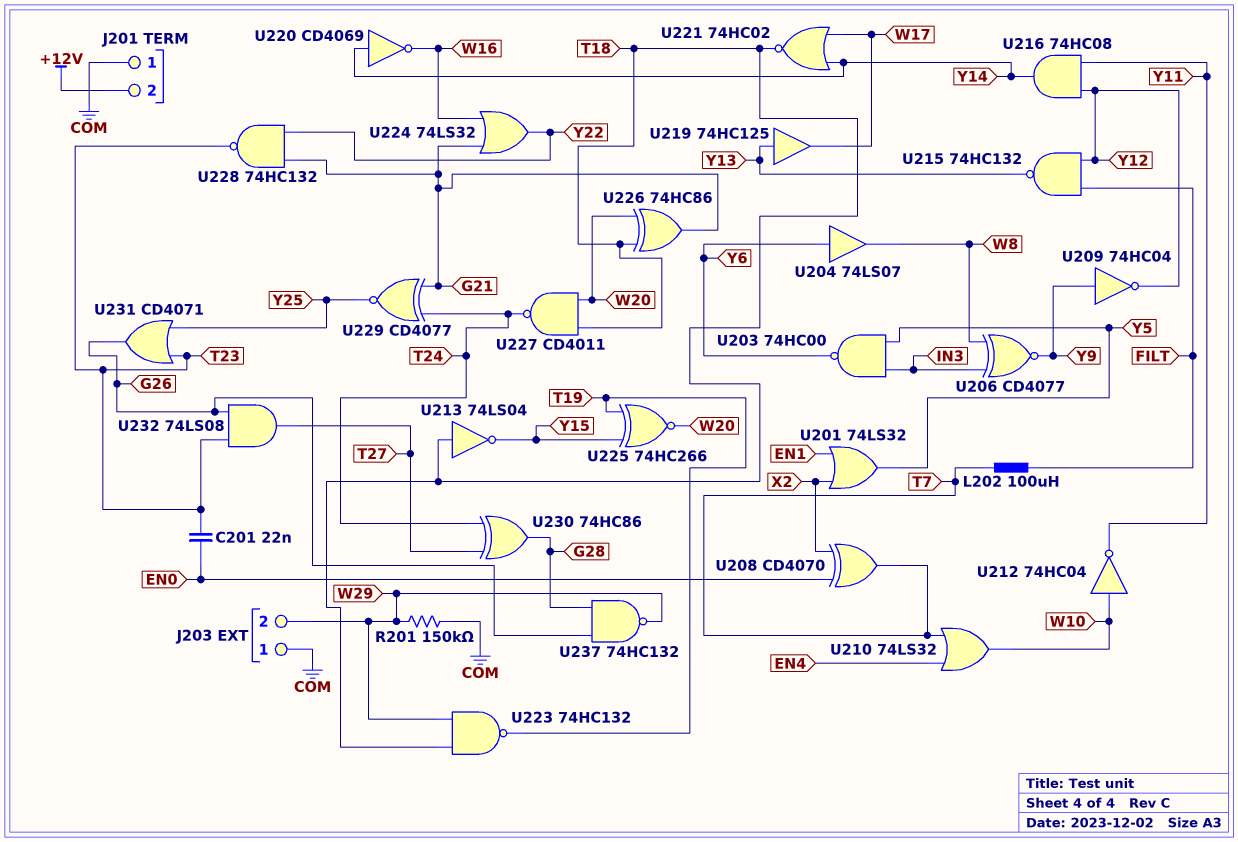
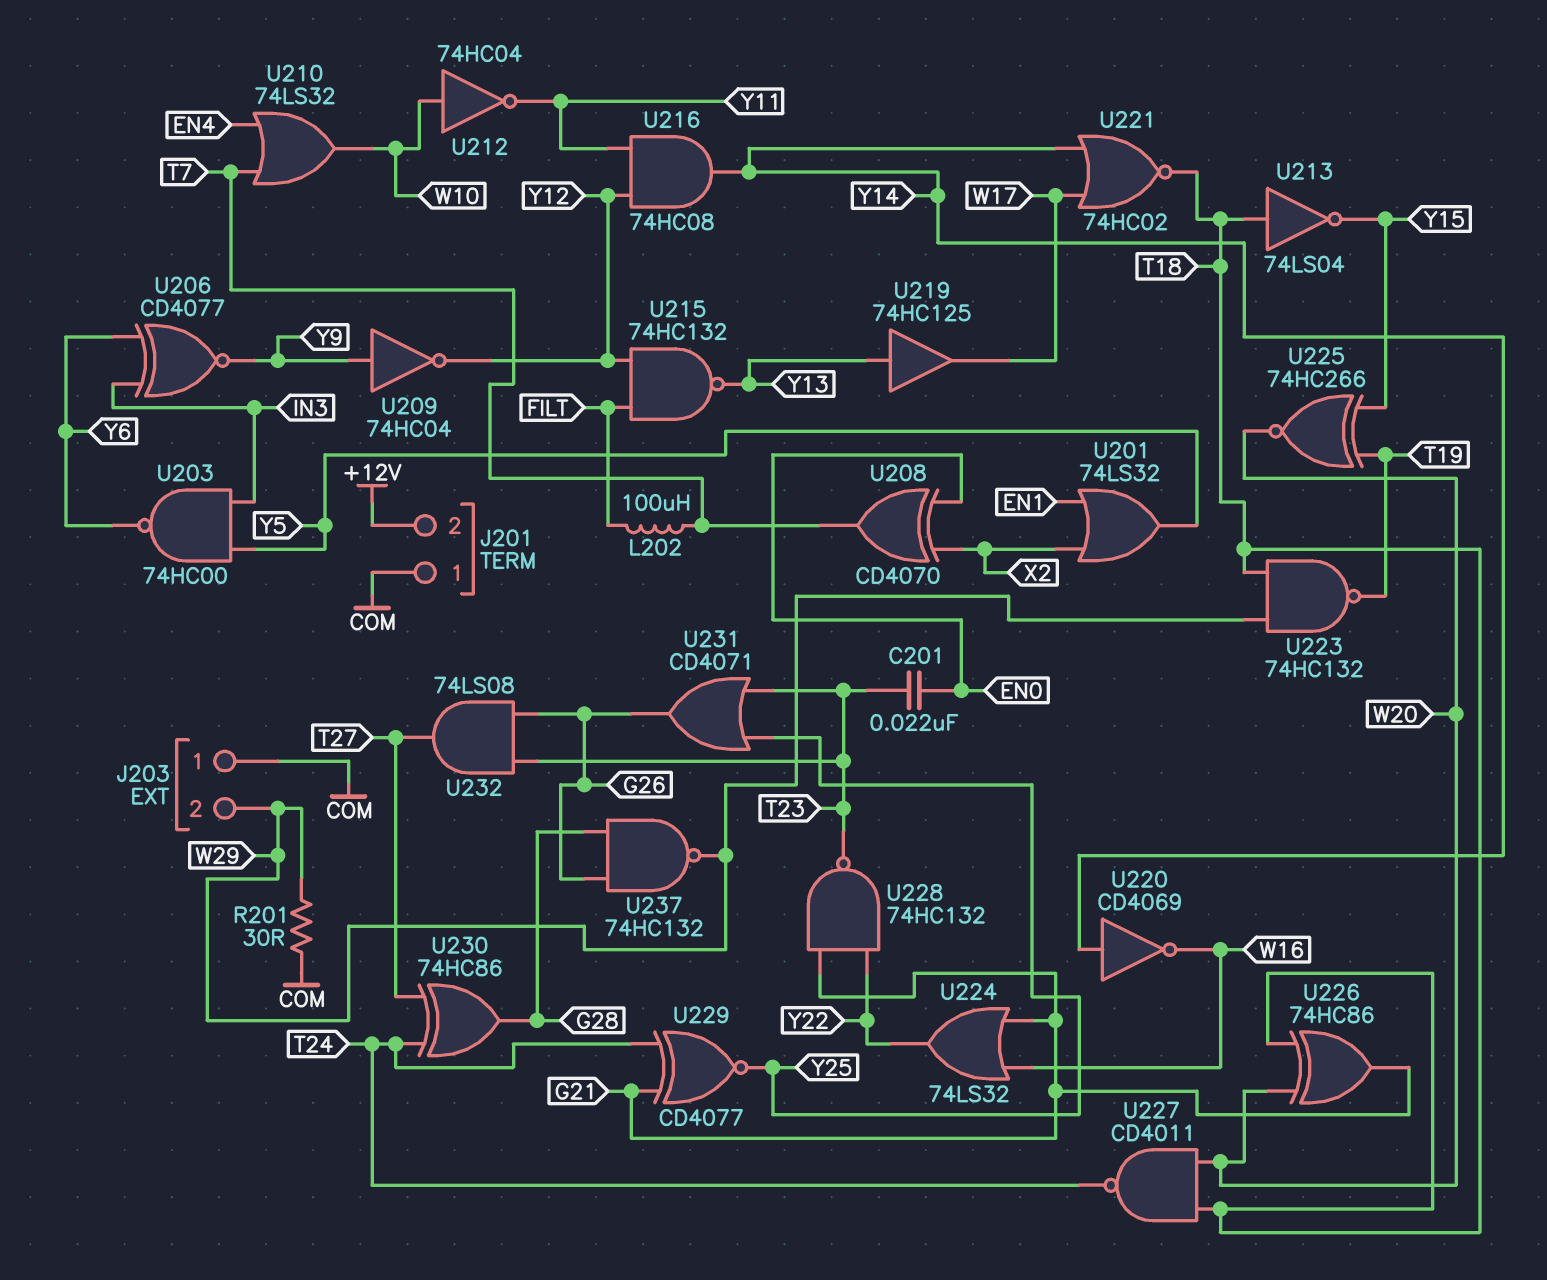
R201: 150k (COM, W29) -> 30 (COM, W29)
U204: buffer 74LS07 (in Y6, out W8) -> none
U206: XNOR CD4077 (in IN3, in W8, out Y9) -> XNOR CD4077 (in IN3, in Y6, out Y9)

